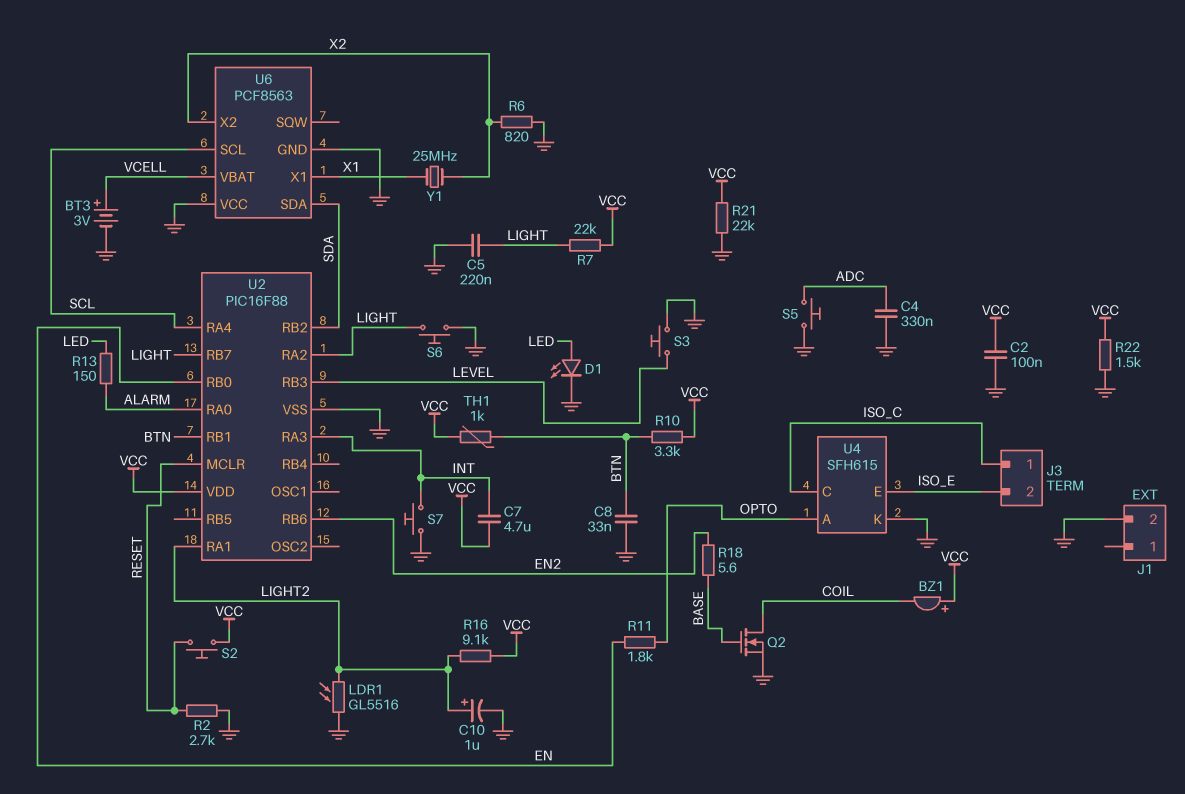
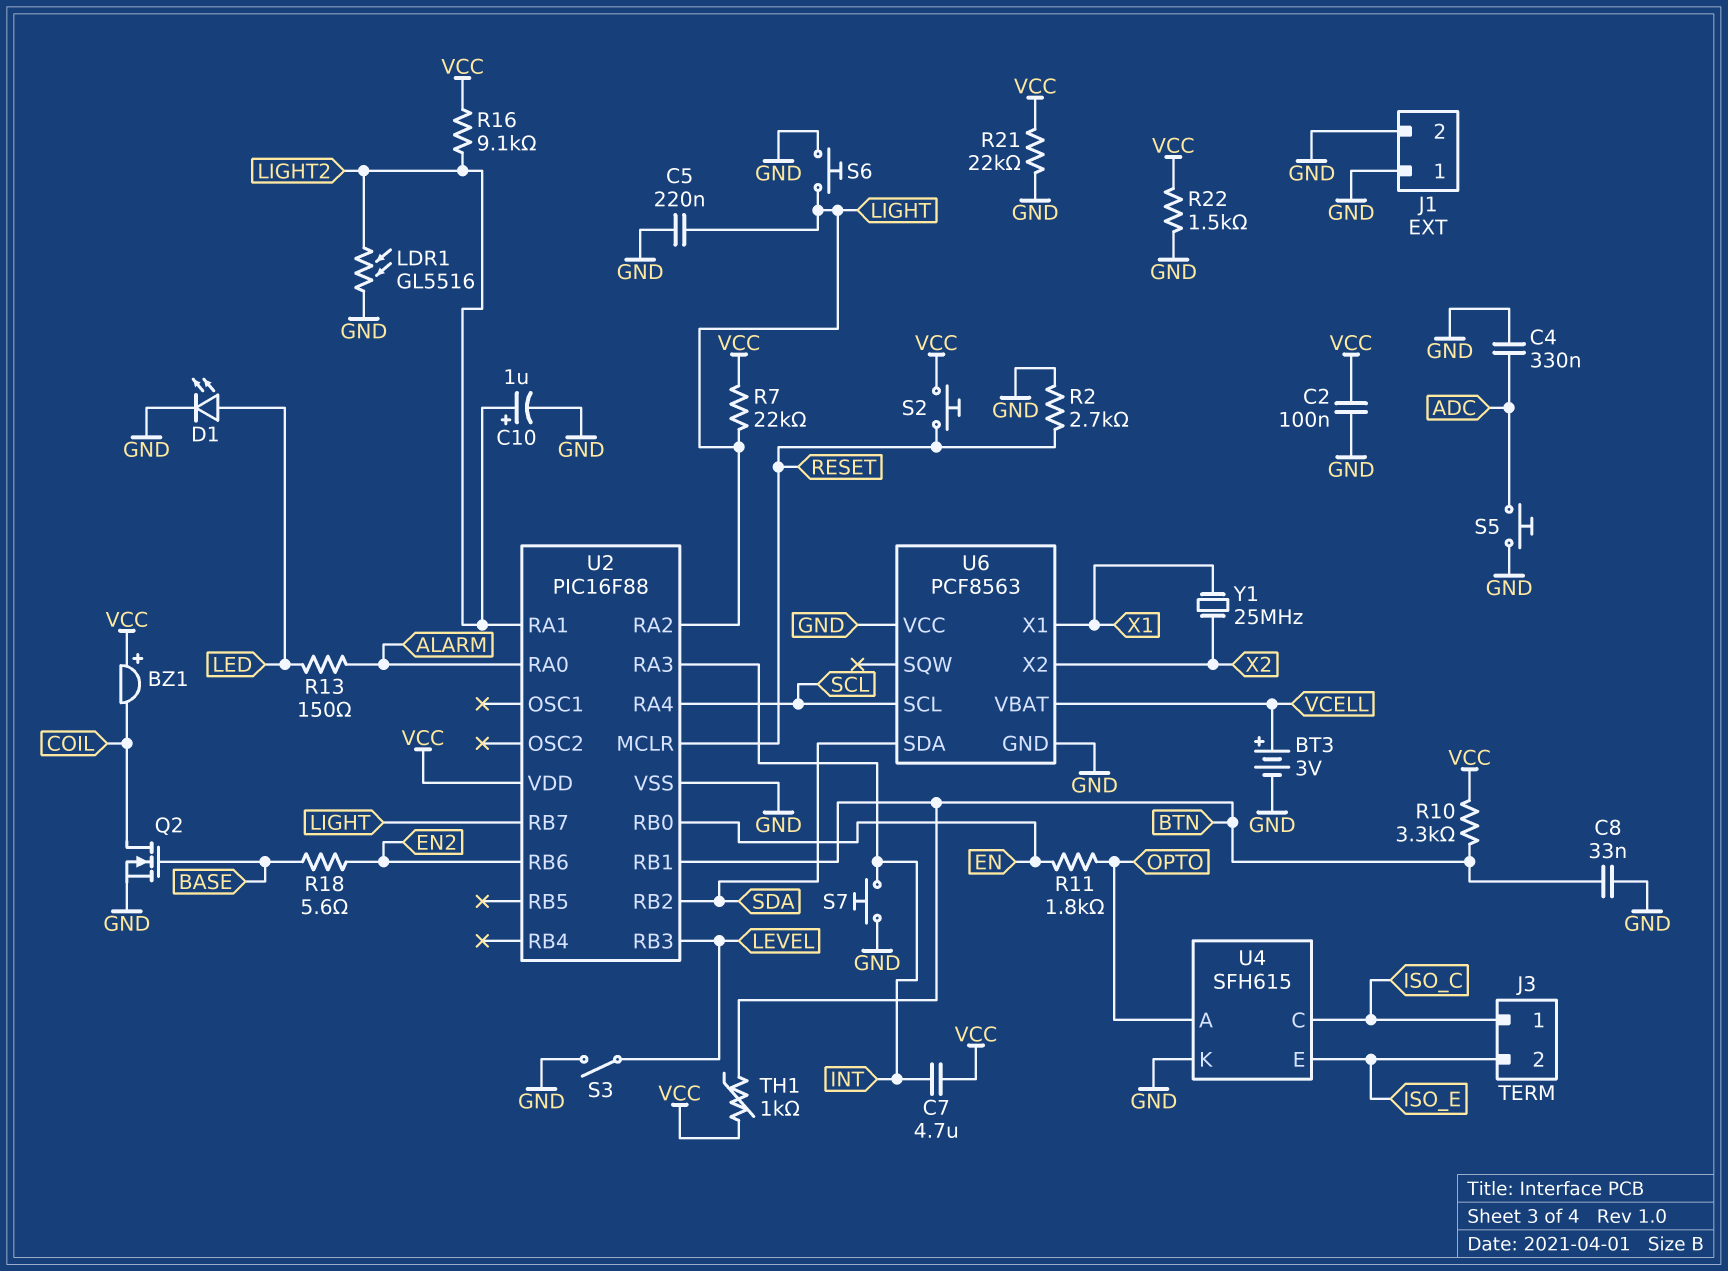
J1 pin 1: none -> GND
R6: 820 (GND, X2) -> none
S3: button (GND, LEVEL) -> switch (GND, LEVEL)

